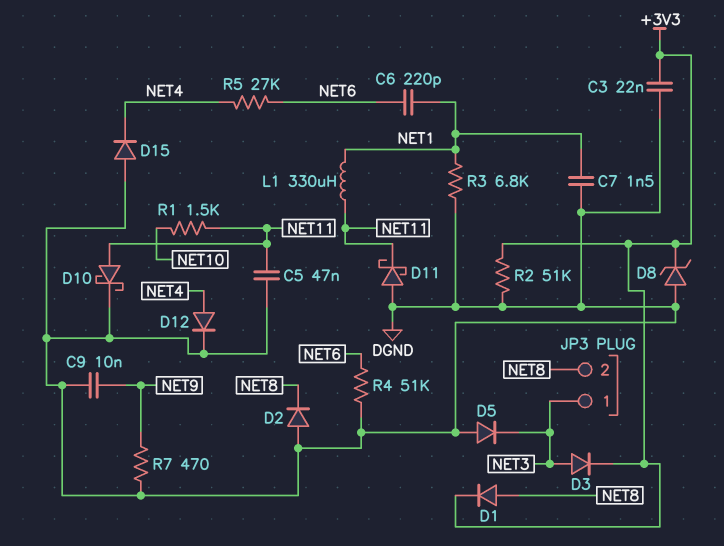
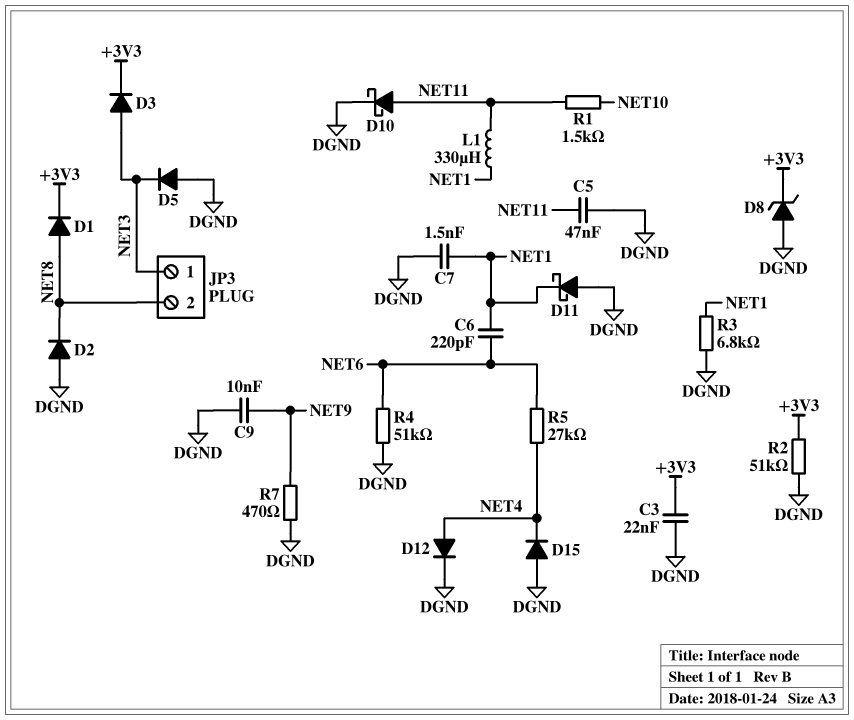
D11: schottky (A DGND, K NET11) -> schottky (A DGND, K NET1)

